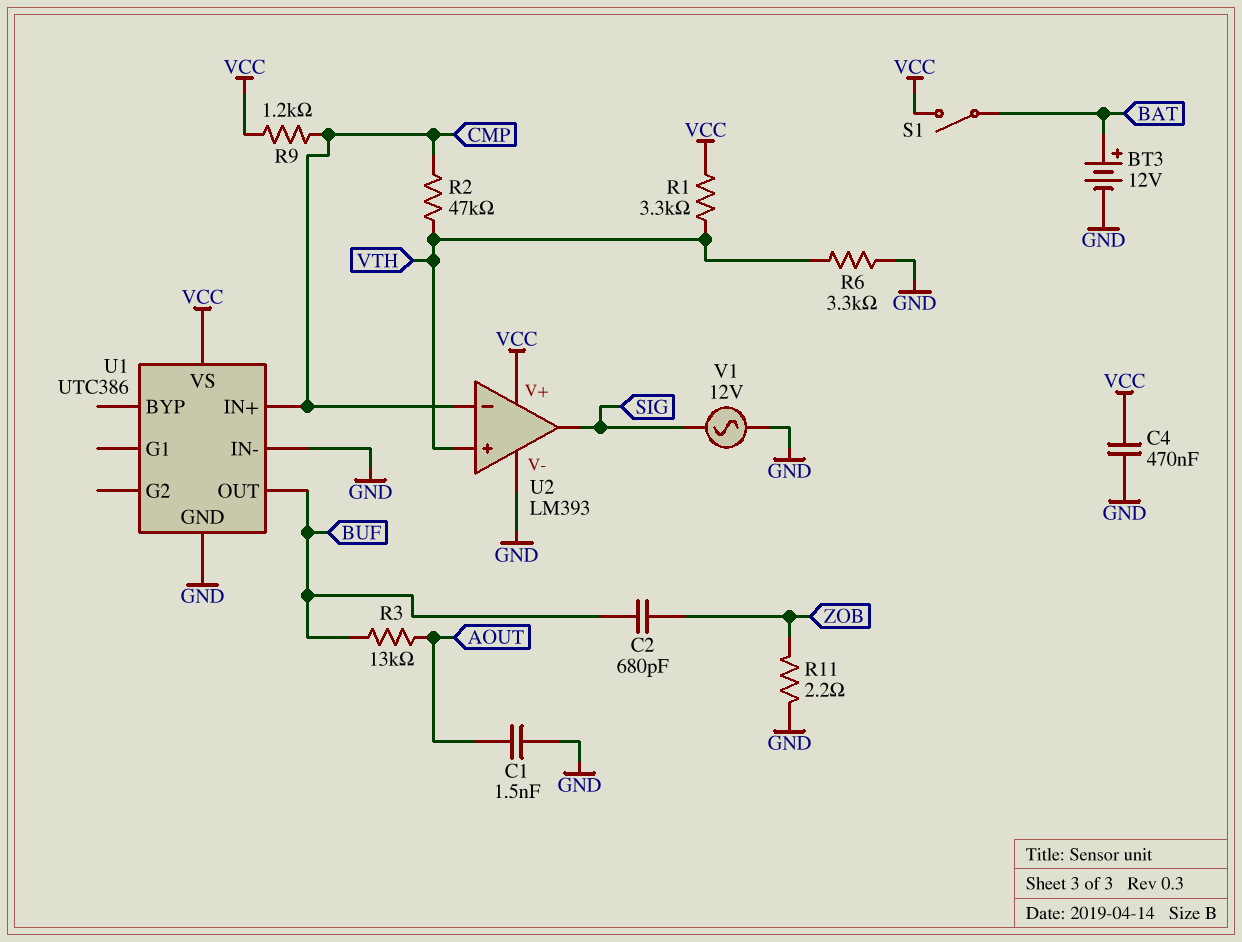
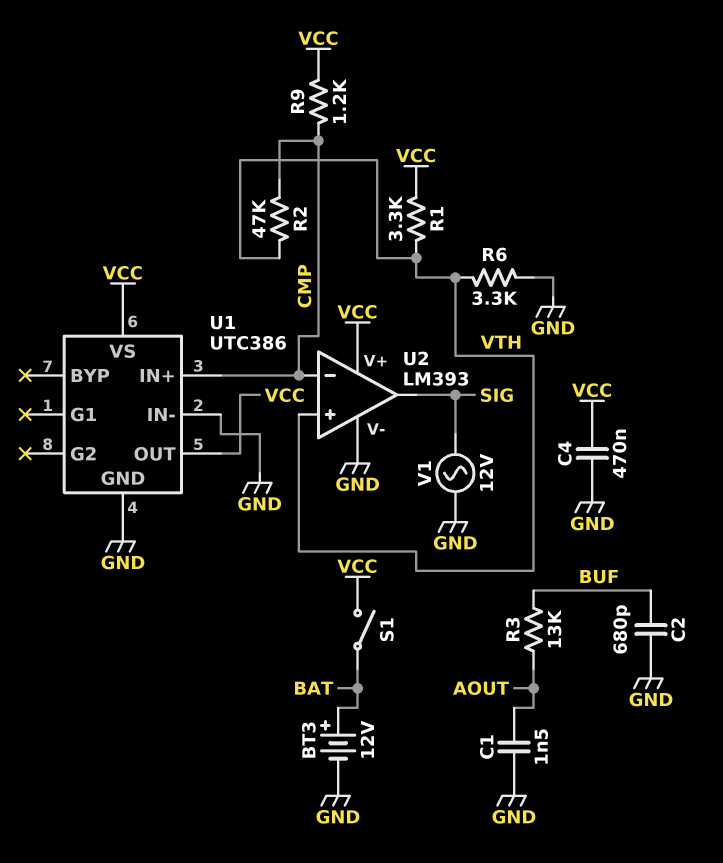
C2: 680pF (BUF, ZOB) -> 680pF (BUF, GND)
R11: 2.2 (GND, ZOB) -> none
U1 pin OUT: BUF -> VCC

